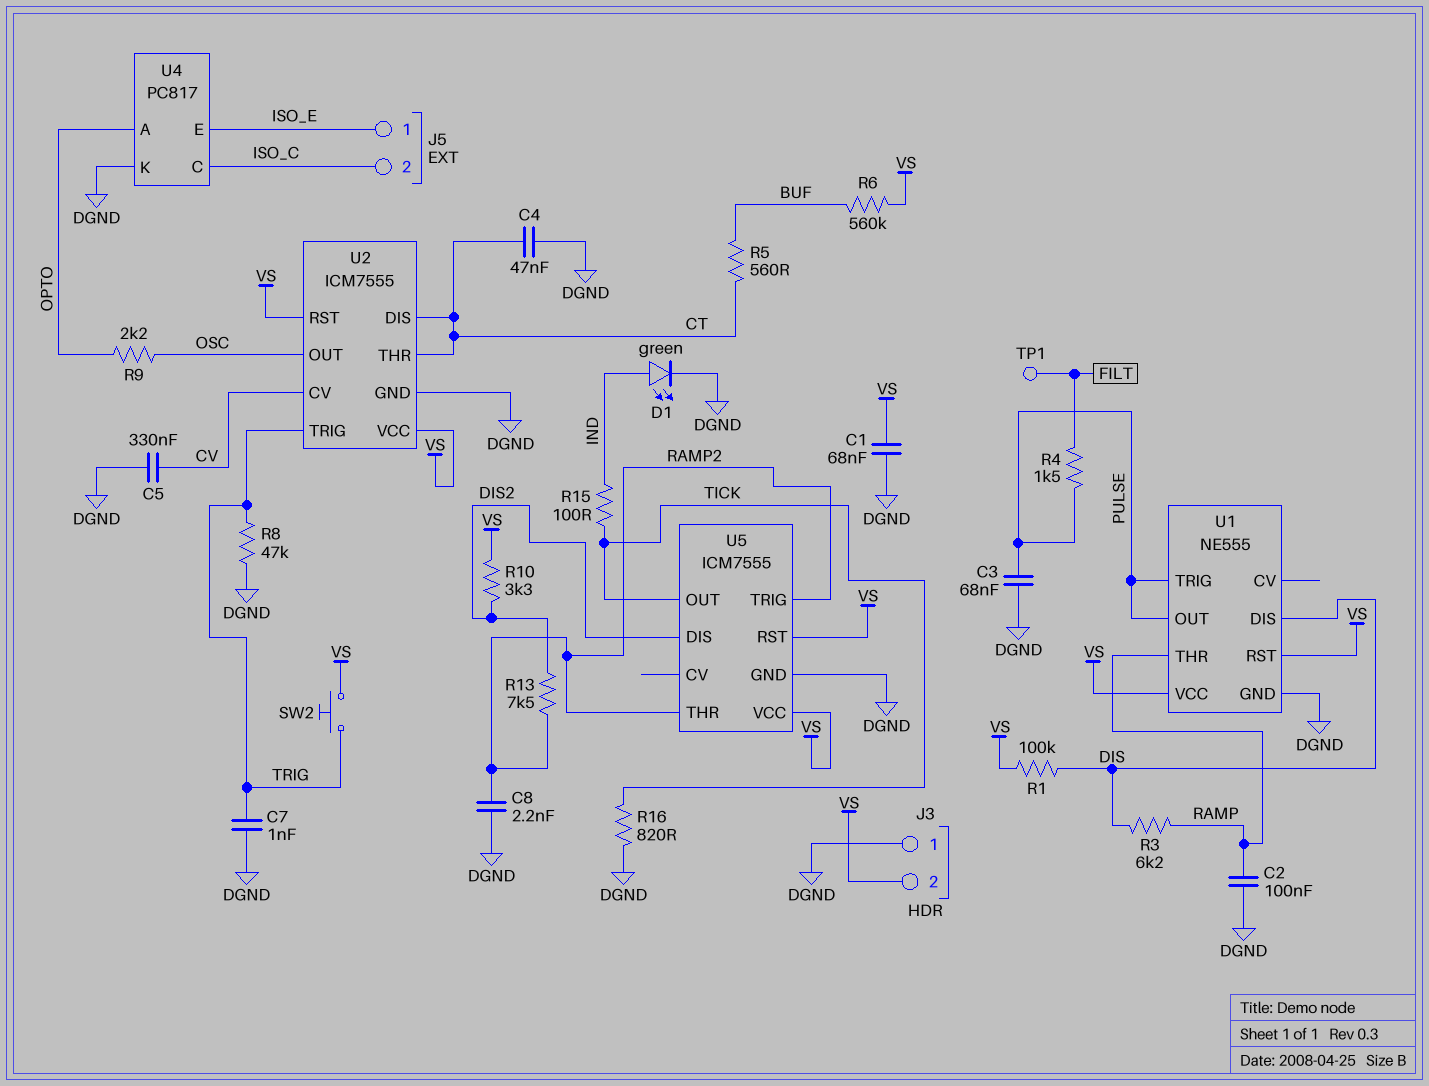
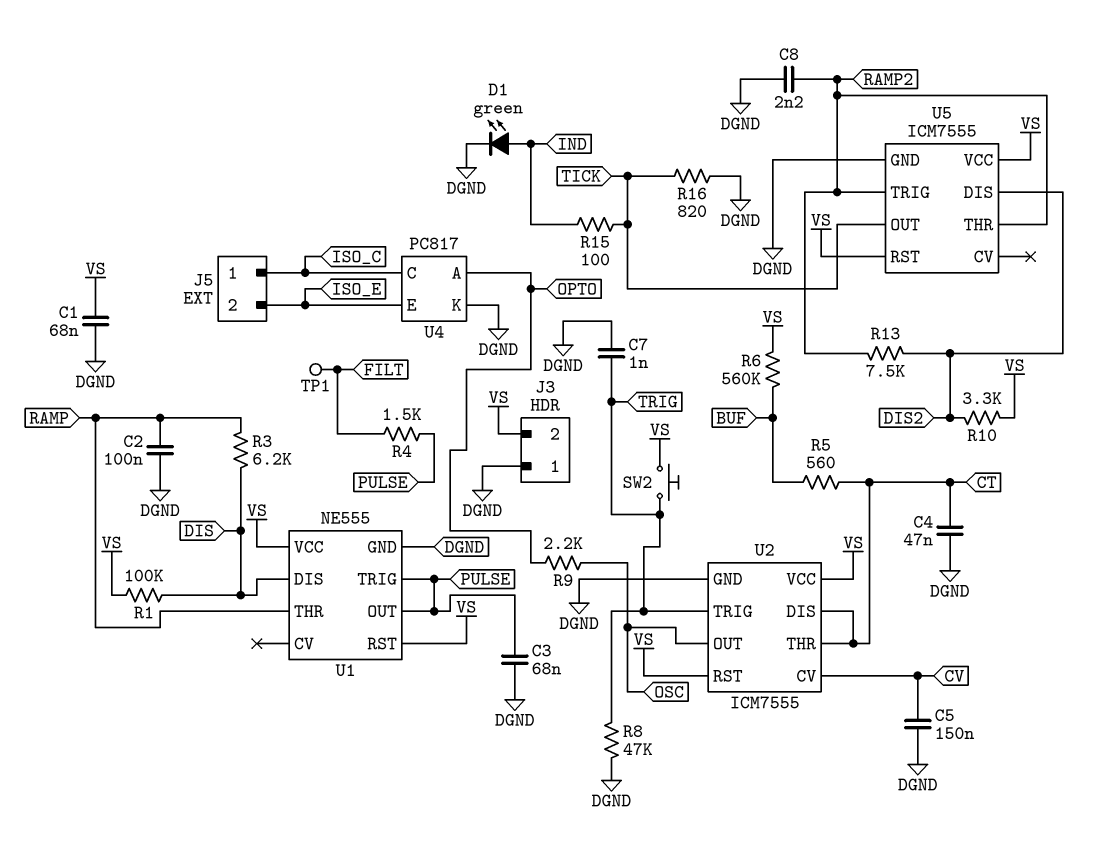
C5: 330nF (CV, DGND) -> 150nF (CV, DGND)
J5 pin 1: ISO_E -> ISO_C
J5 pin 2: ISO_C -> ISO_E

